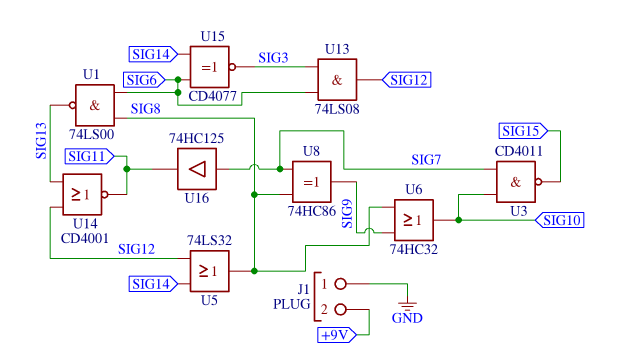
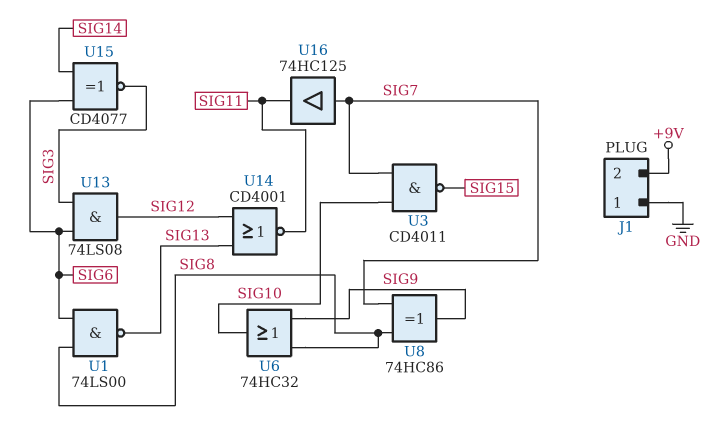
U5: OR 74LS32 (in SIG12, in SIG14, out SIG8) -> none

